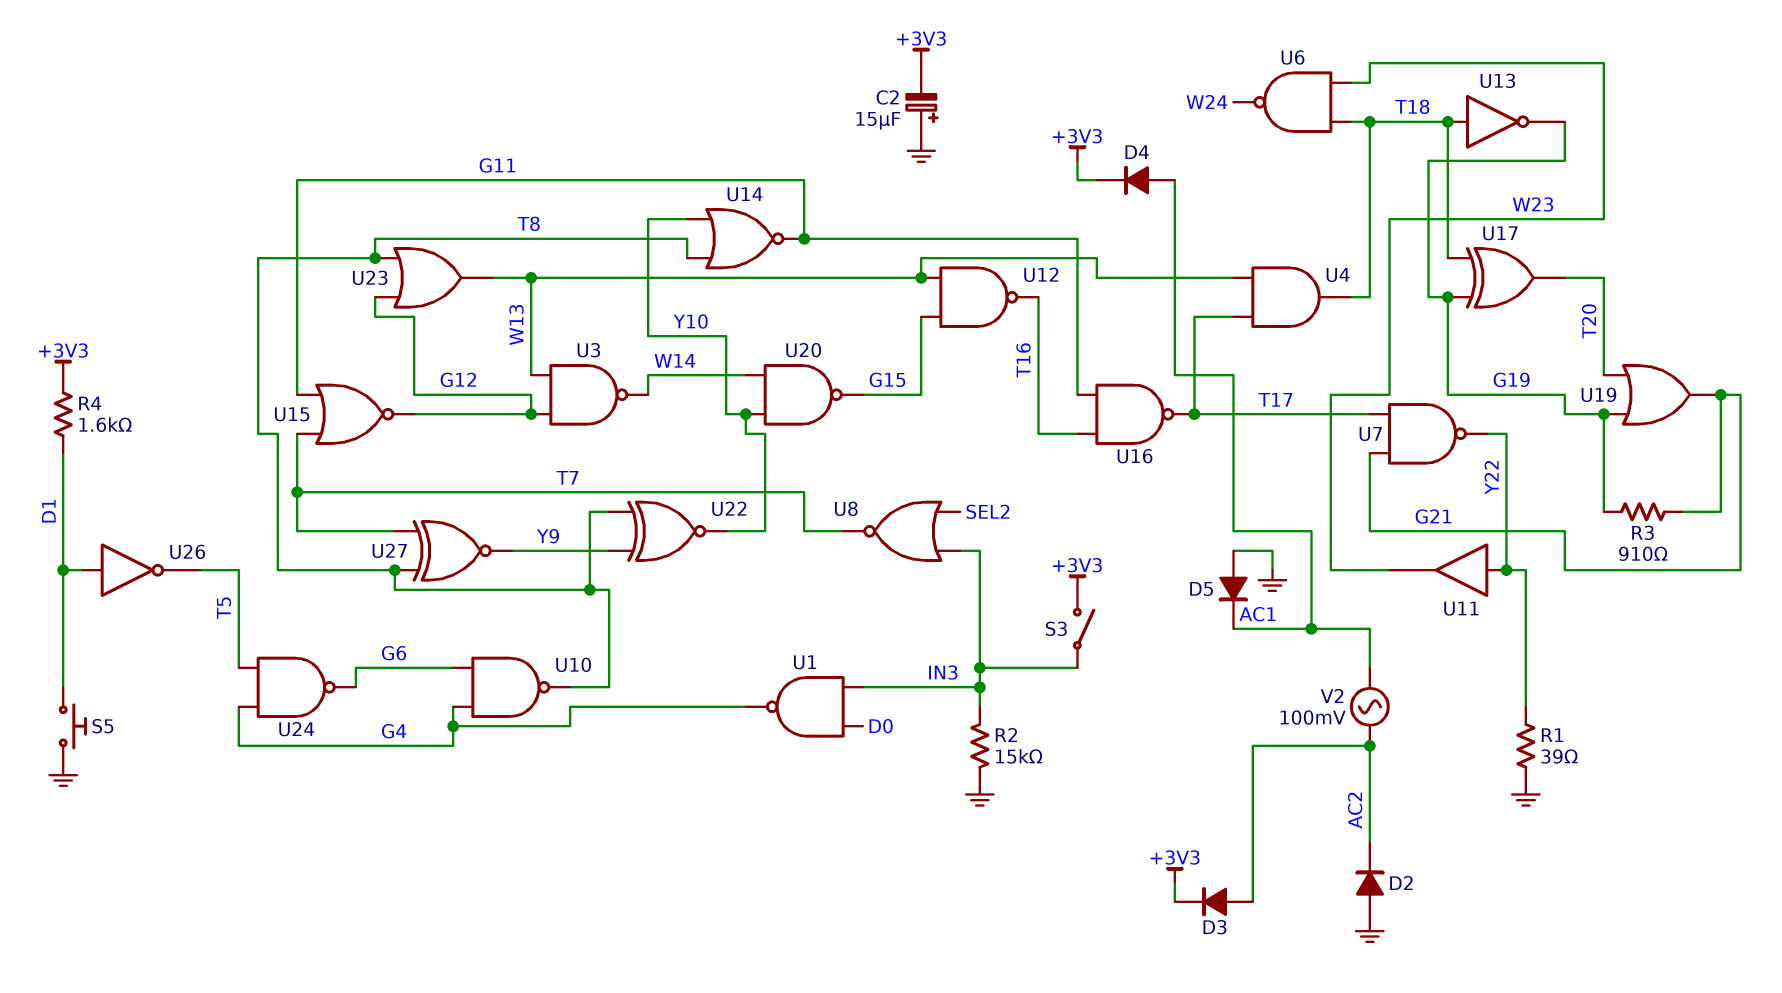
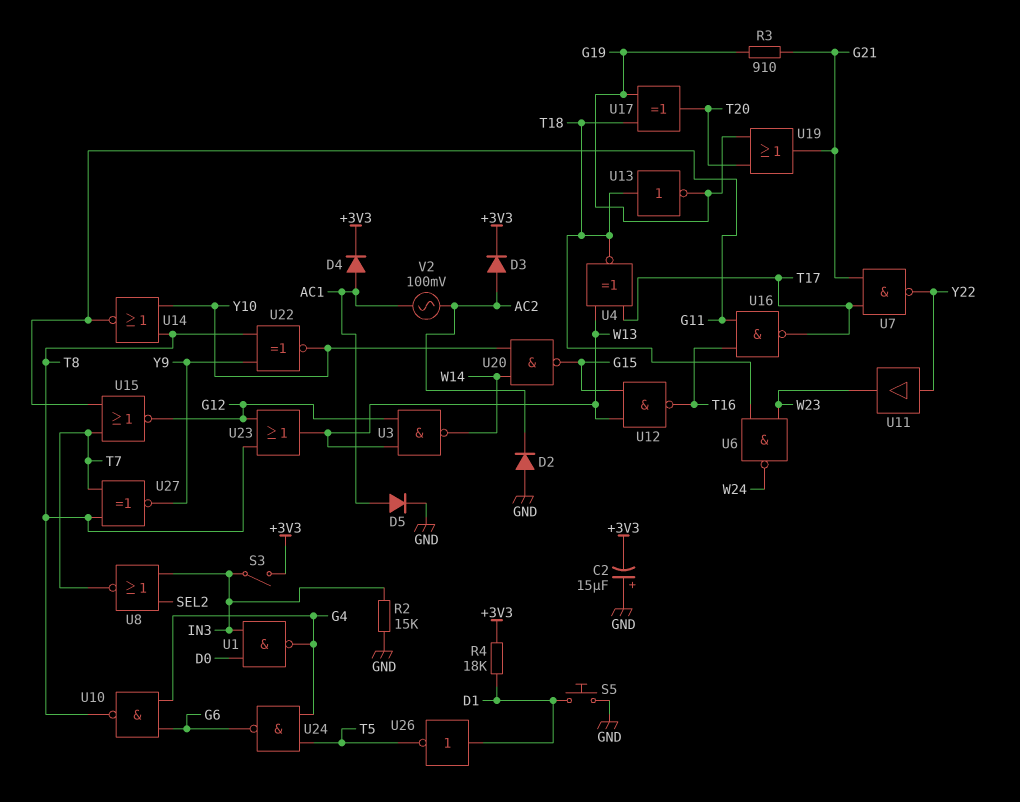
D5: diode (A GND, K AC1) -> diode (A AC1, K GND)
R1: 39 (GND, Y22) -> none
R4: 1.6k (+3V3, D1) -> 18k (+3V3, D1)
U4: AND (in T17, in W13, out T18) -> XNOR (in T17, in W13, out T18)

